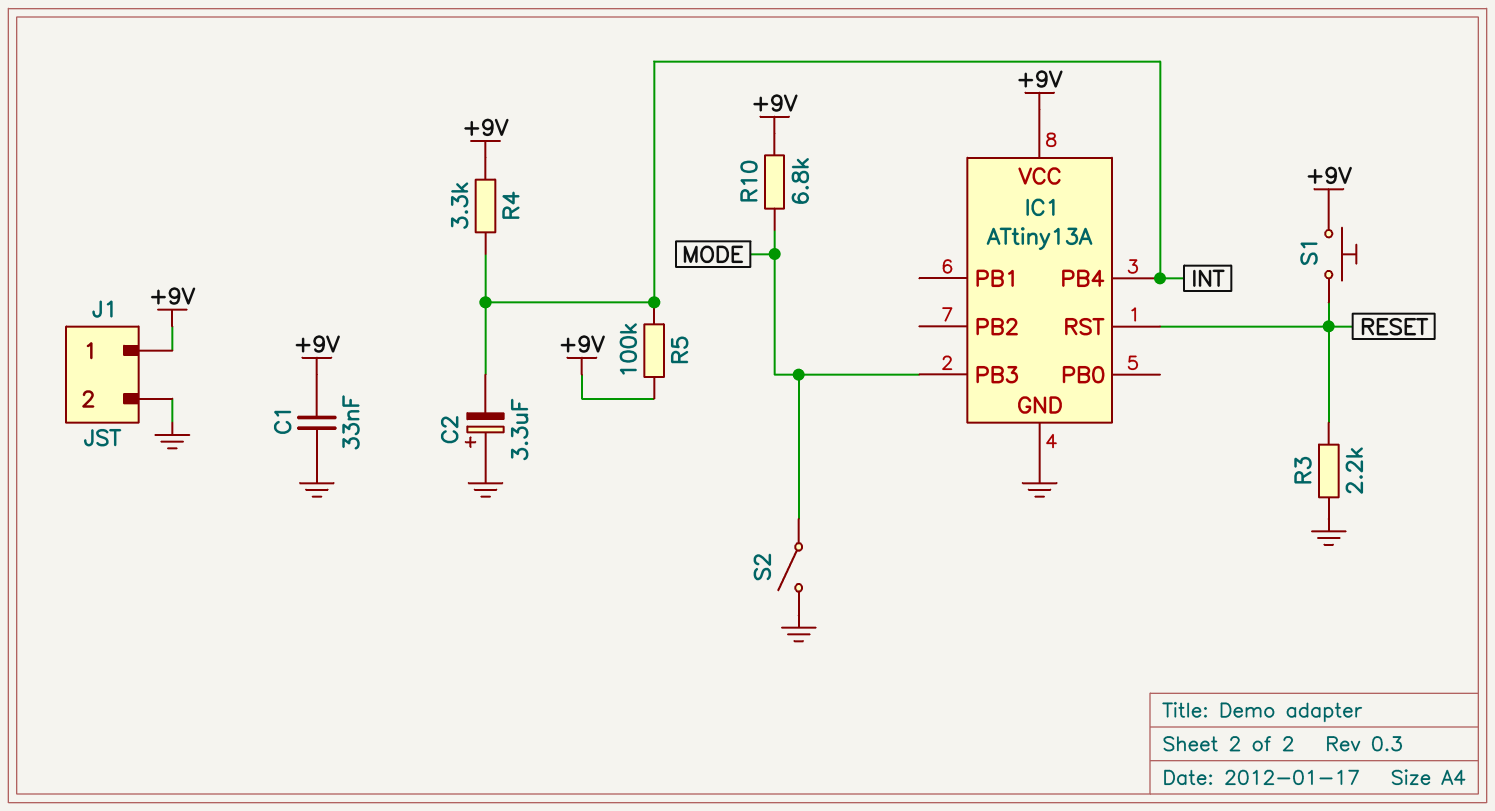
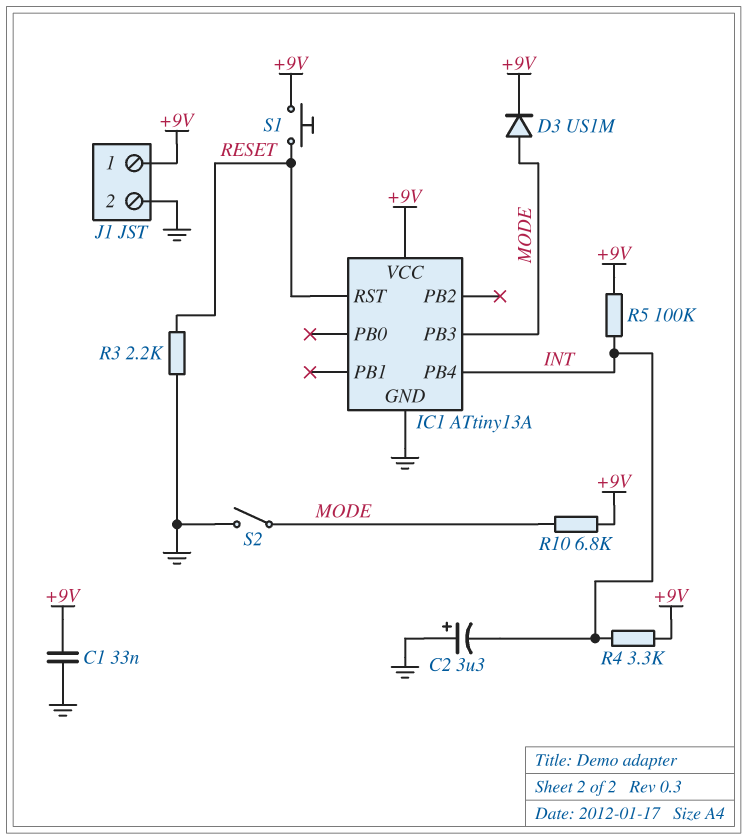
D3: none -> diode US1M (A MODE, K +9V)

